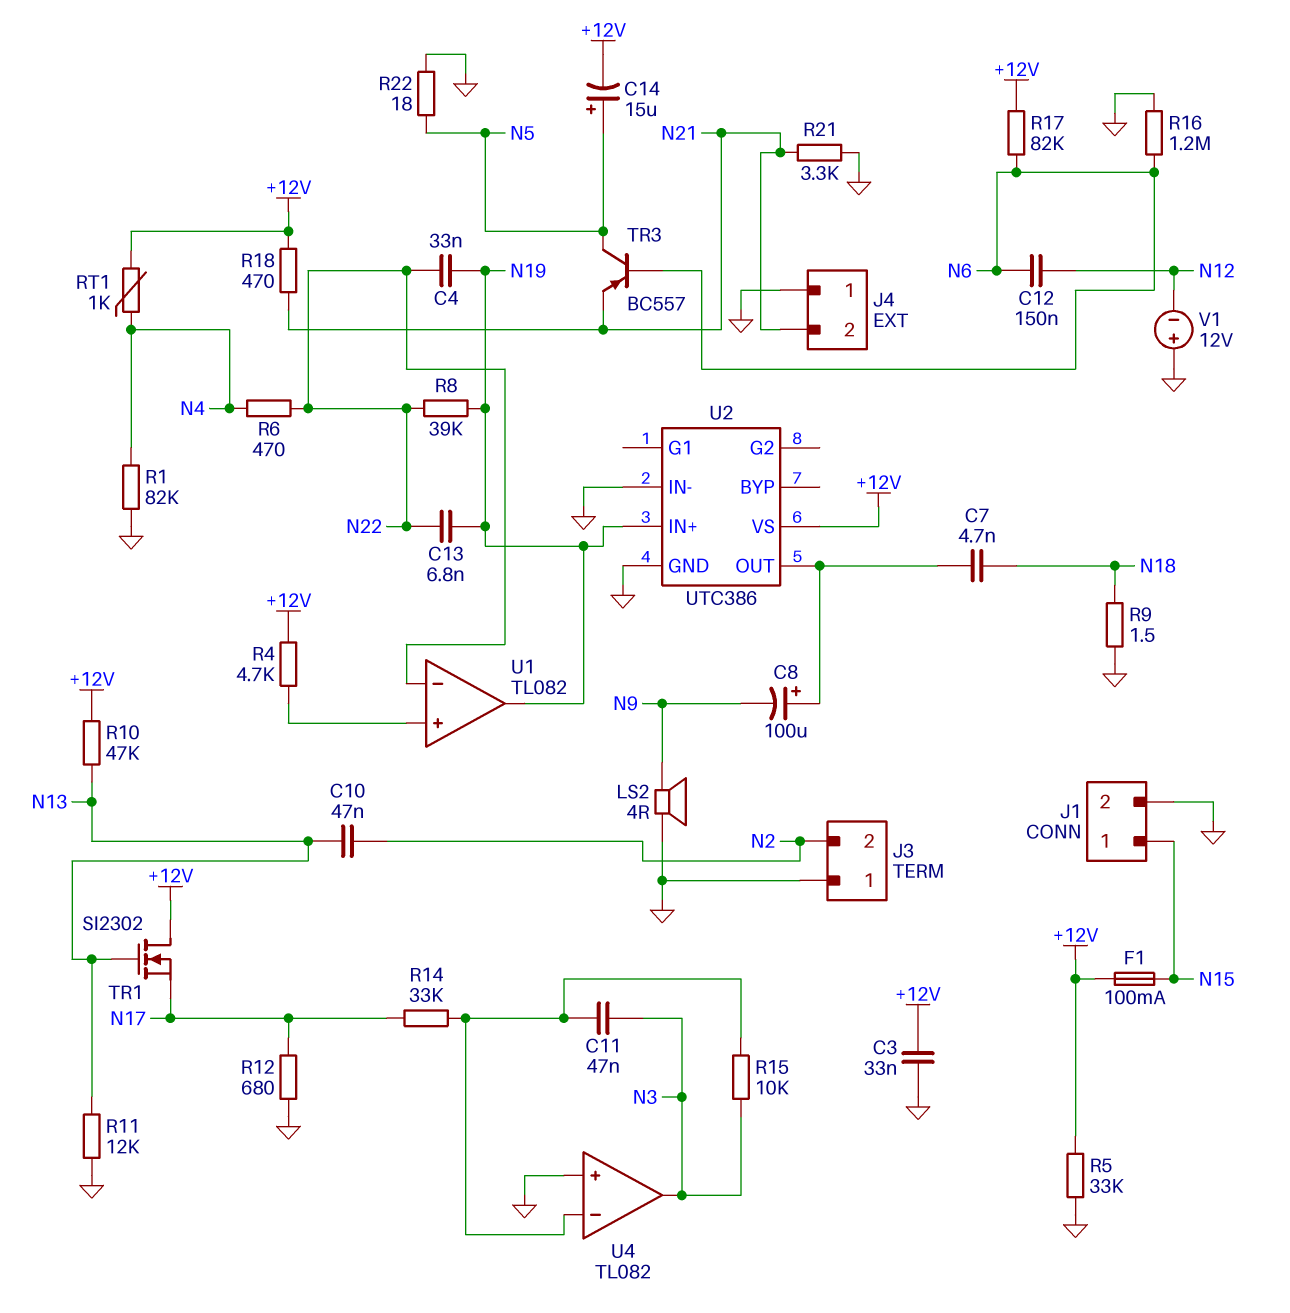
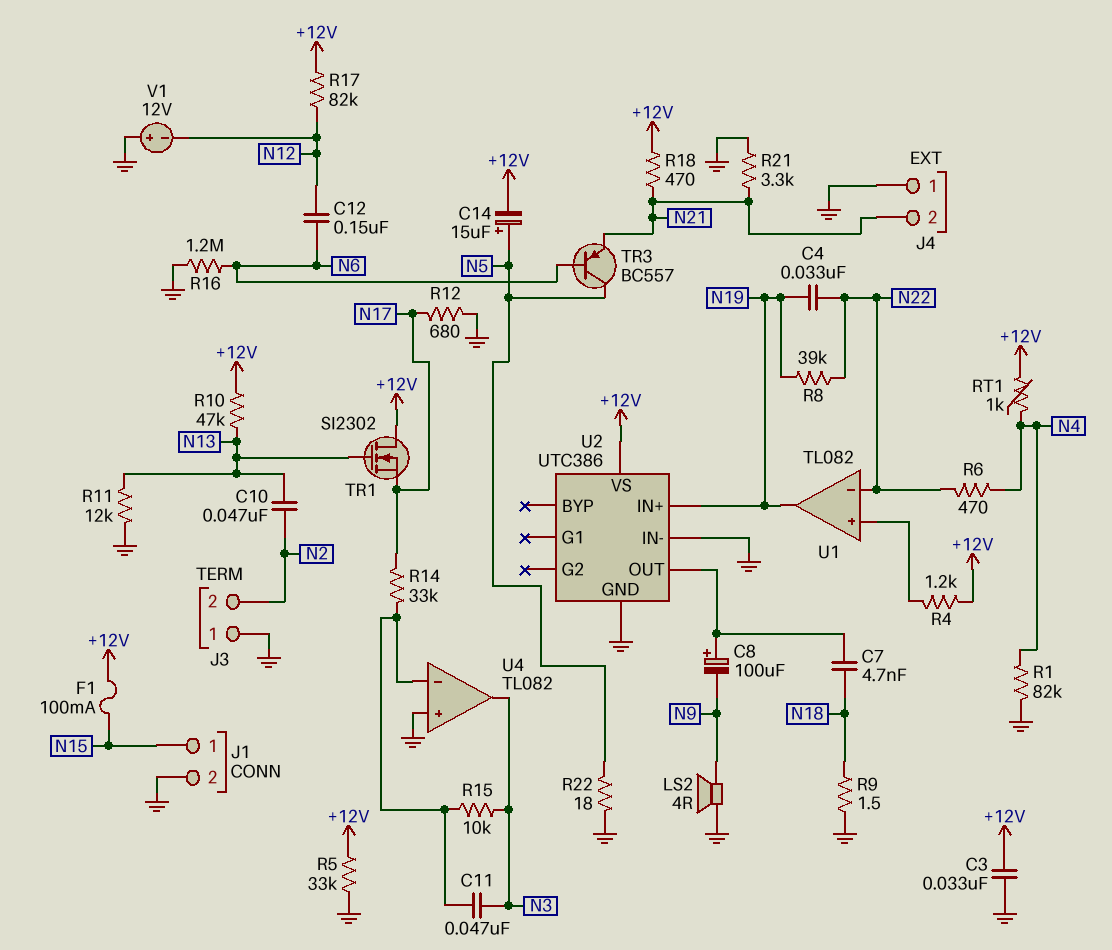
C13: 6.8nF (N19, N22) -> none
R4: 4.7k (+12V, U1/in+) -> 1.2k (+12V, U1/in+)
R17: 82k (+12V, N6) -> 82k (+12V, N12)

